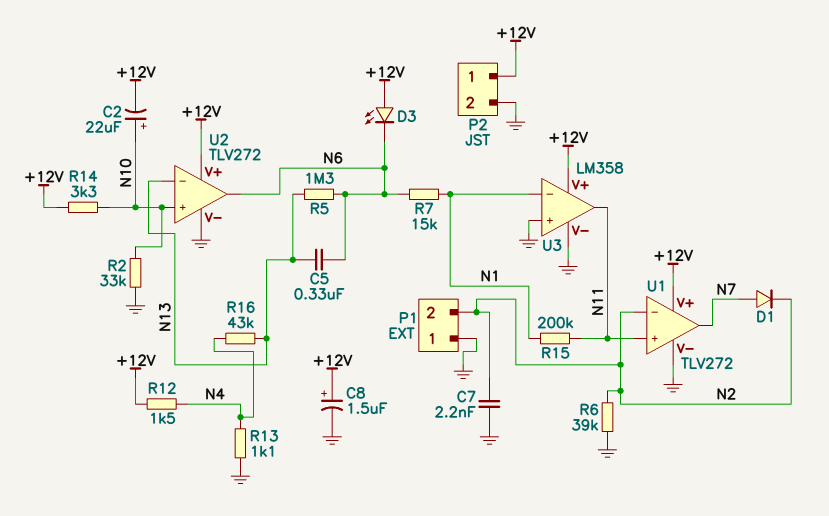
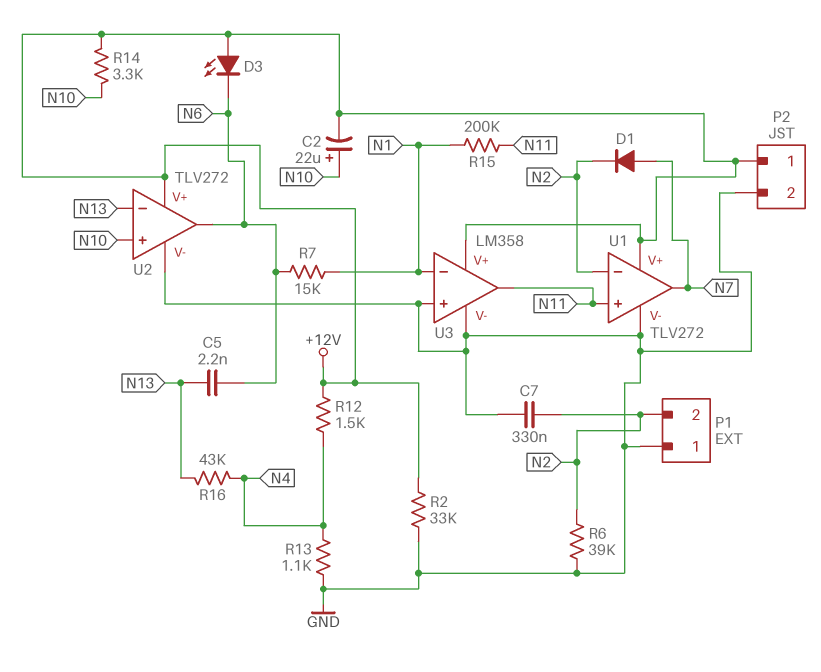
C5: 330nF (N6, N13) -> 2.2nF (N6, N13)
C7: 2.2nF (GND, N2) -> 330nF (GND, N2)
C8: 1.5uF (plus +12V, minus GND) -> none
R2: 33k (GND, N10) -> 33k (+12V, GND)
R5: 1.3M (N6, N13) -> none

